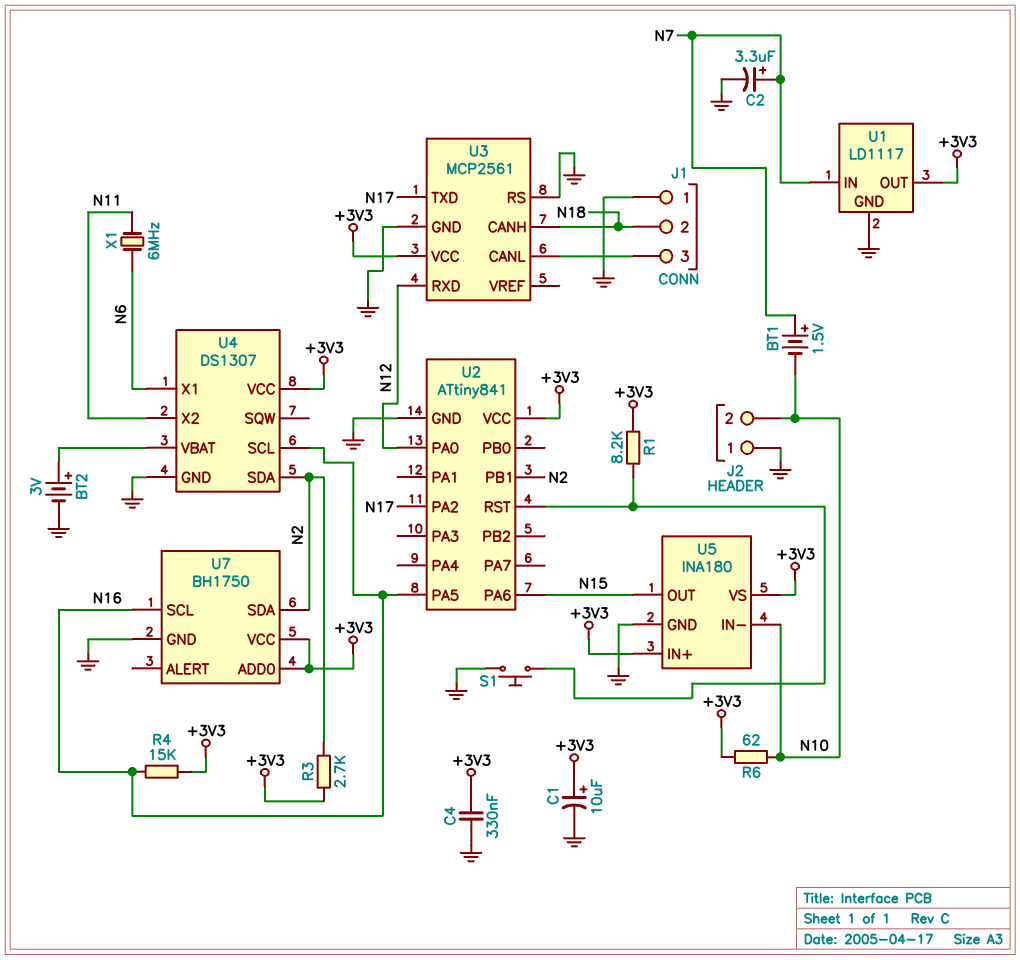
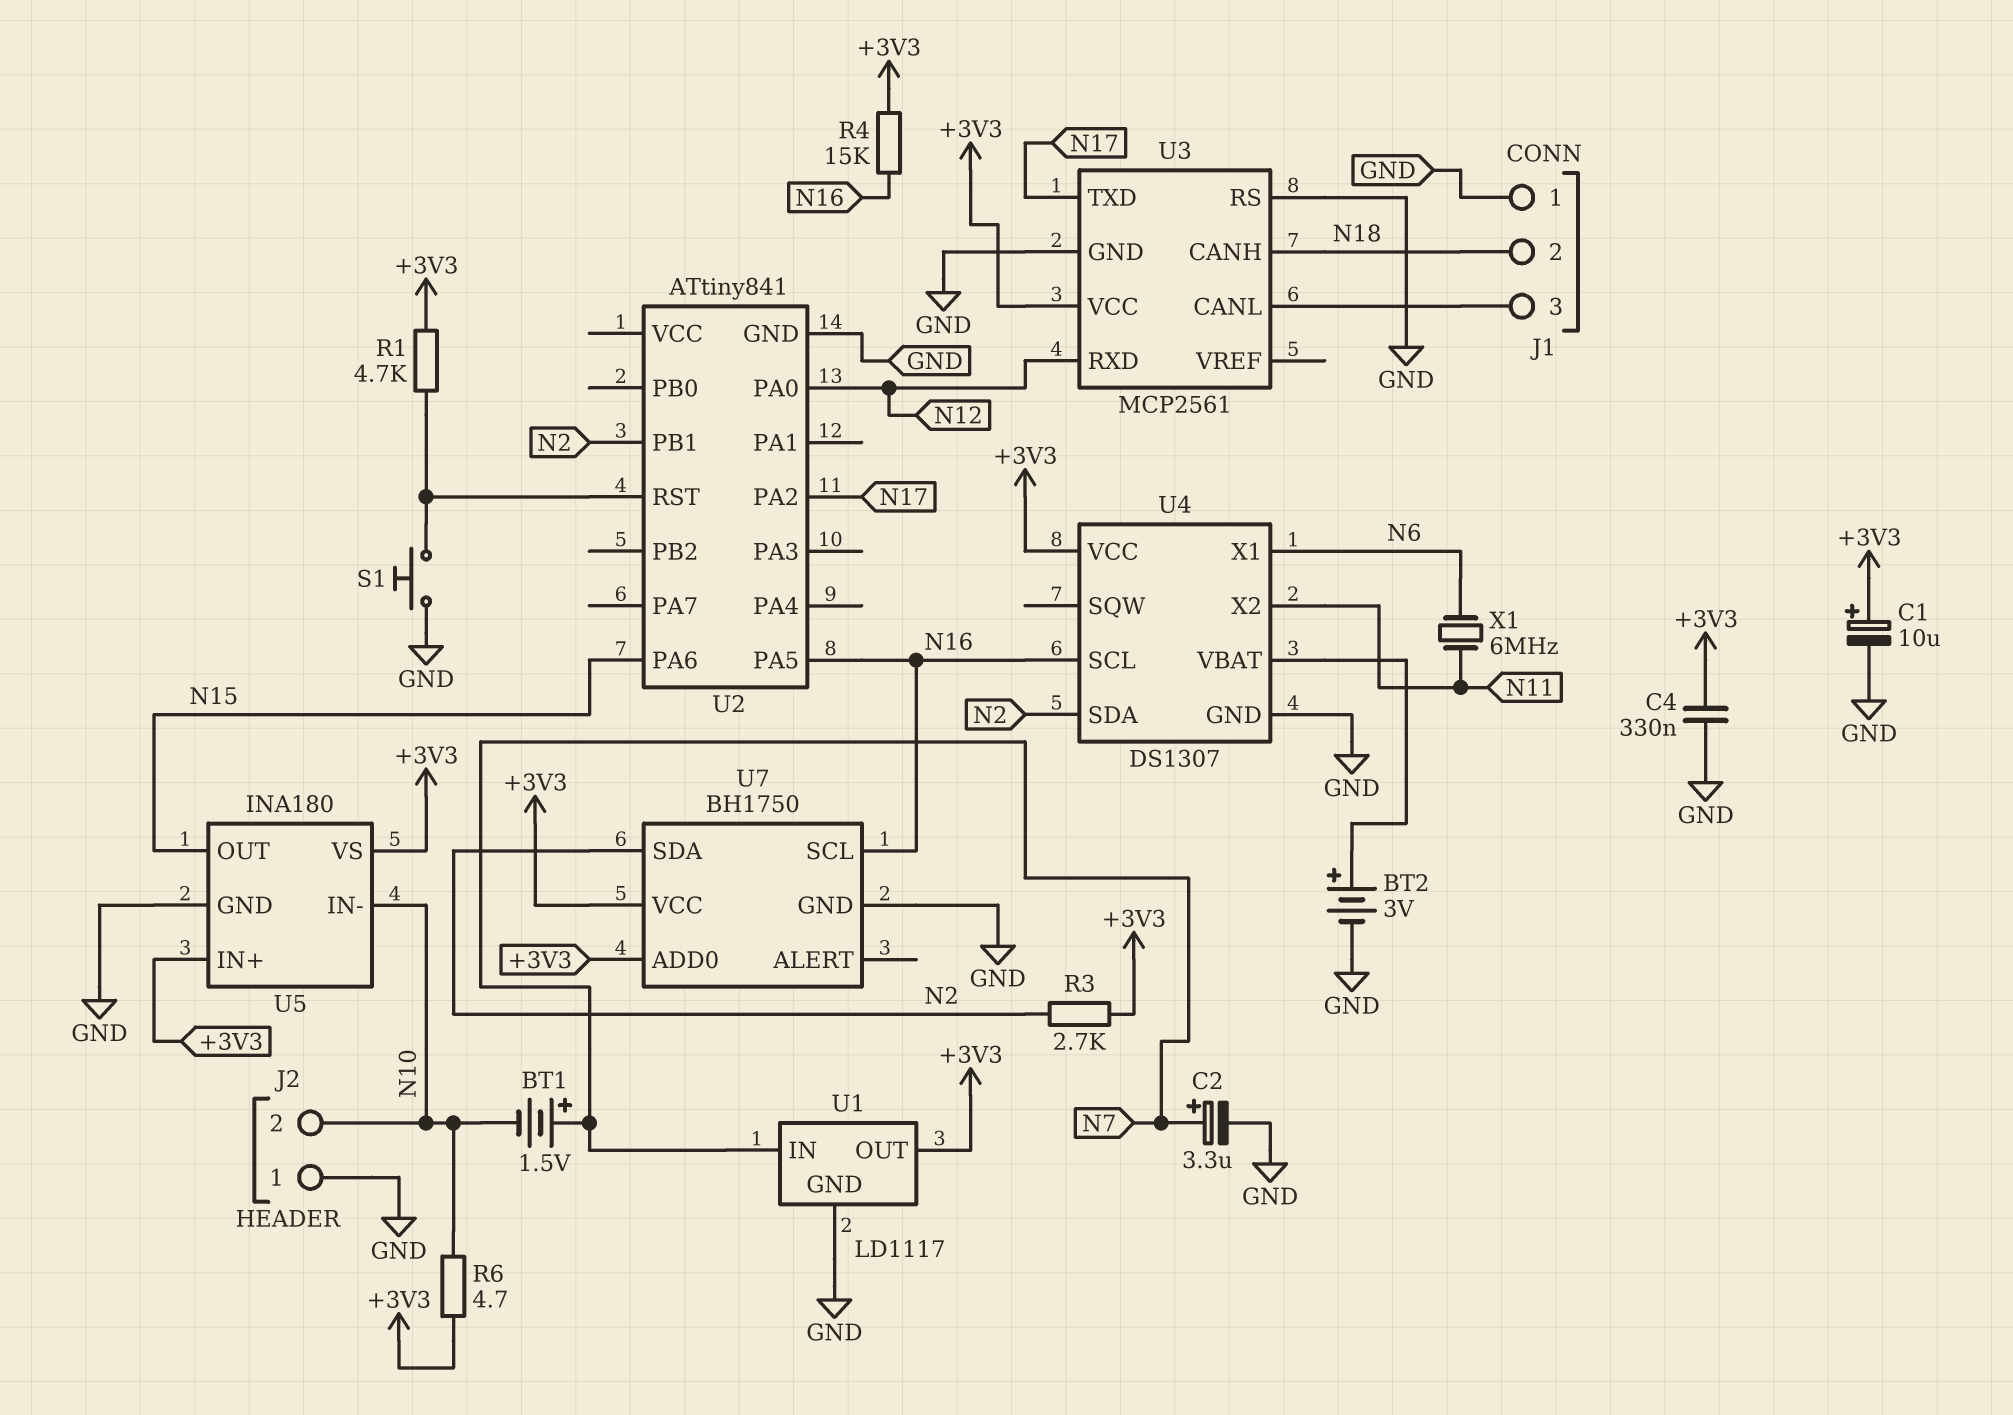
R1: 8.2k (+3V3, U2/RST) -> 4.7k (+3V3, U2/RST)
R6: 62 (+3V3, N10) -> 4.7 (+3V3, N10)
U2 pin VCC: +3V3 -> none

